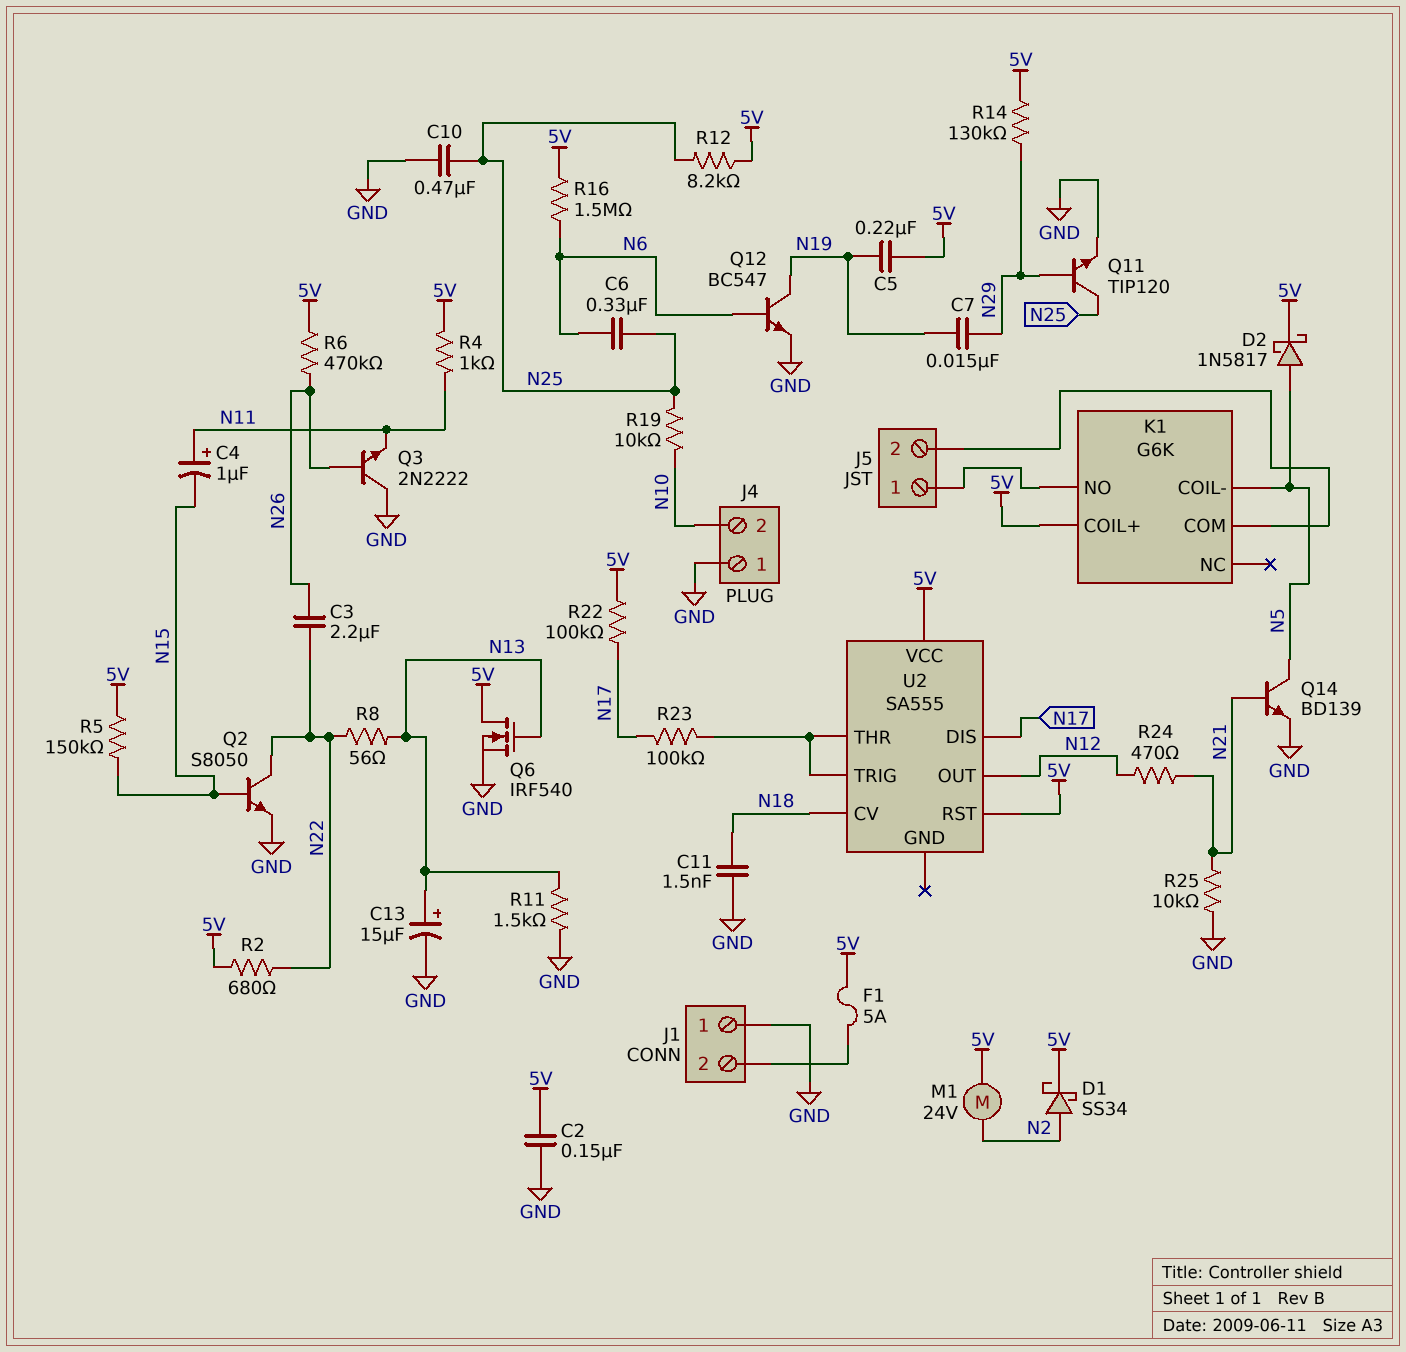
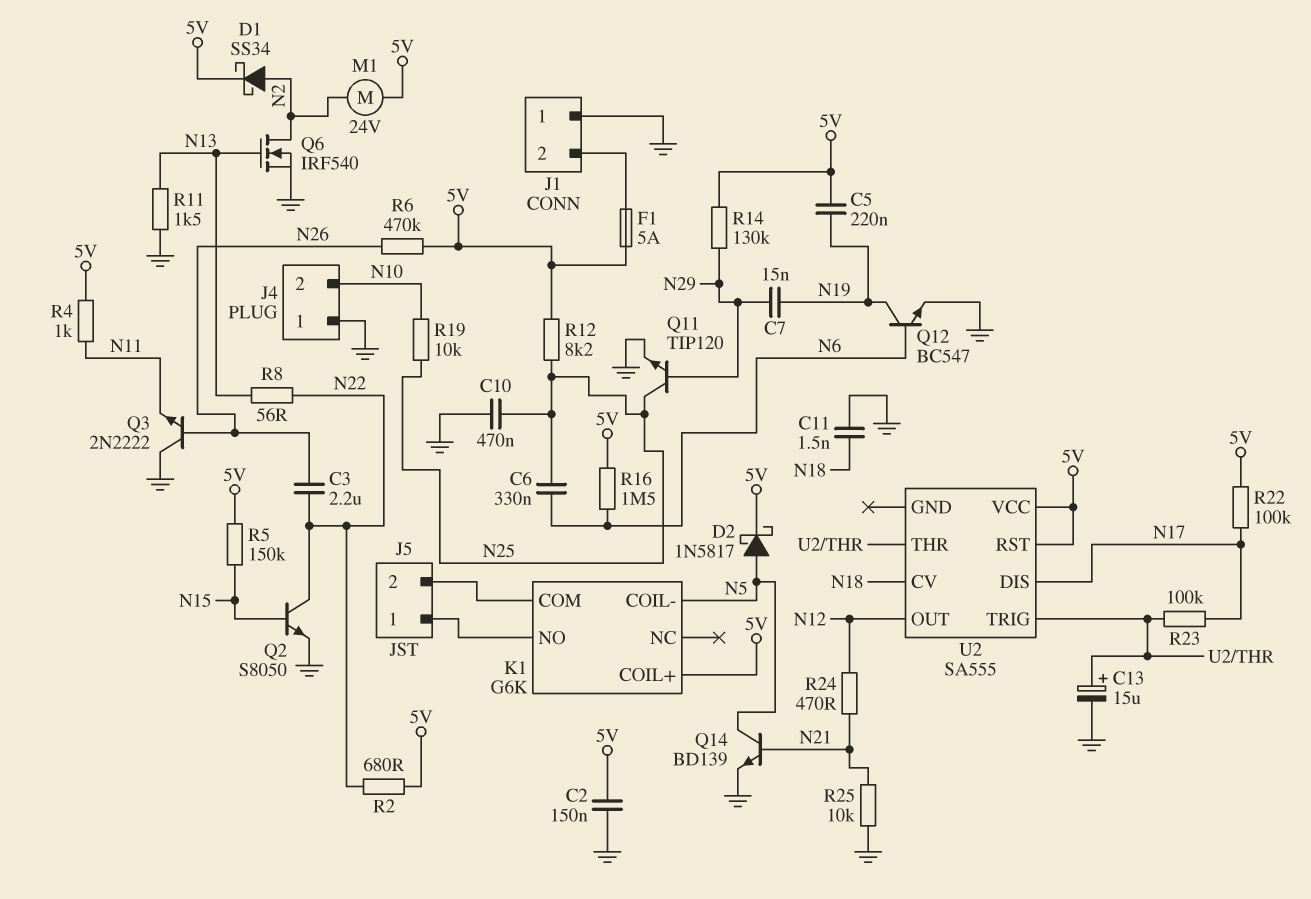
C4: 1uF (plus N11, minus N15) -> none
C13: 15uF (plus N13, minus GND) -> 15uF (plus U2/THR, minus GND)
Q6: NMOS IRF540 (G N13, D 5V, S GND) -> NMOS IRF540 (G N13, D N2, S GND)

